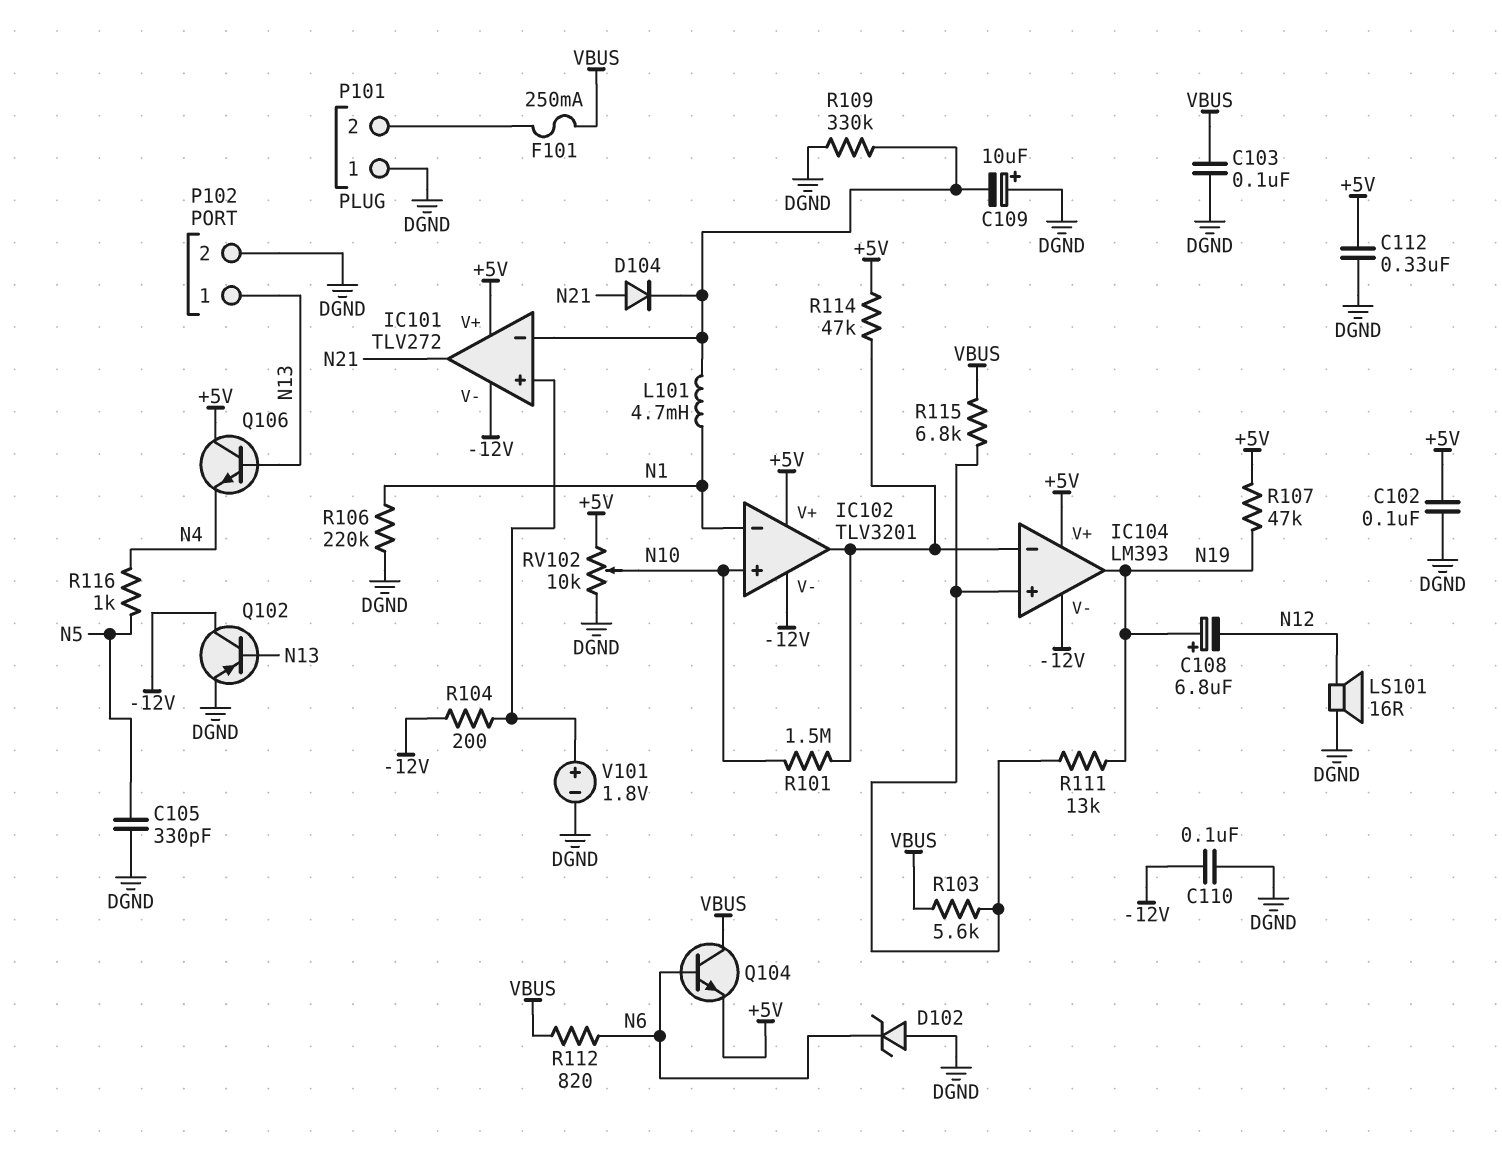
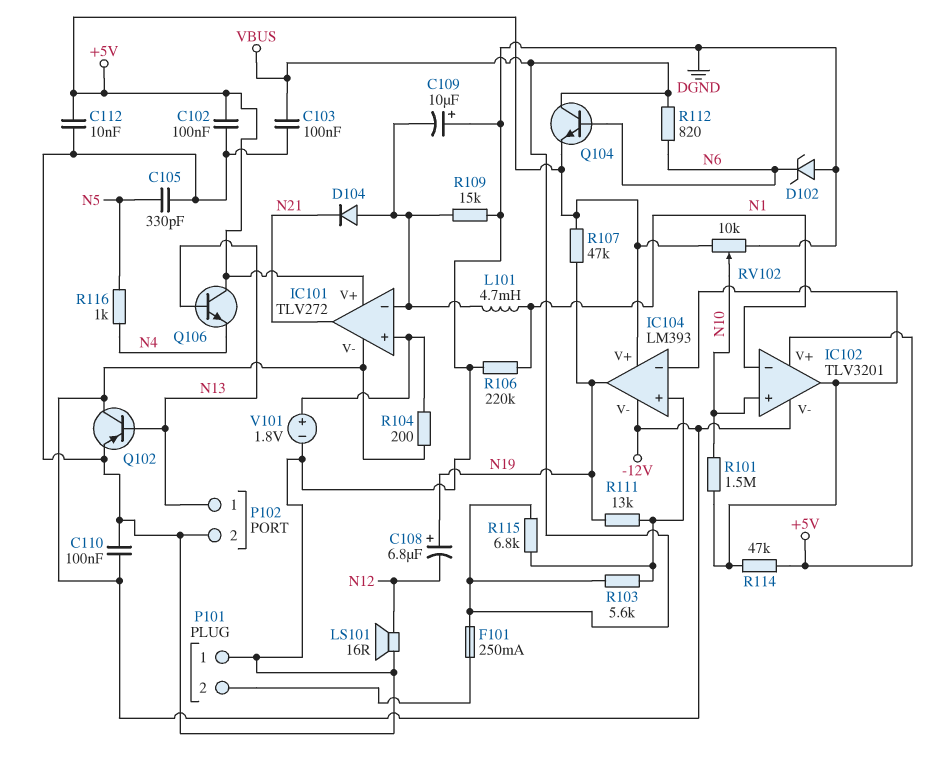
C112: 330nF (+5V, DGND) -> 10nF (+5V, DGND)
D104: diode (A N21, K IC101/in-) -> diode (A IC101/in-, K N21)
R109: 330k (DGND, IC101/in-) -> 15k (DGND, IC101/in-)

